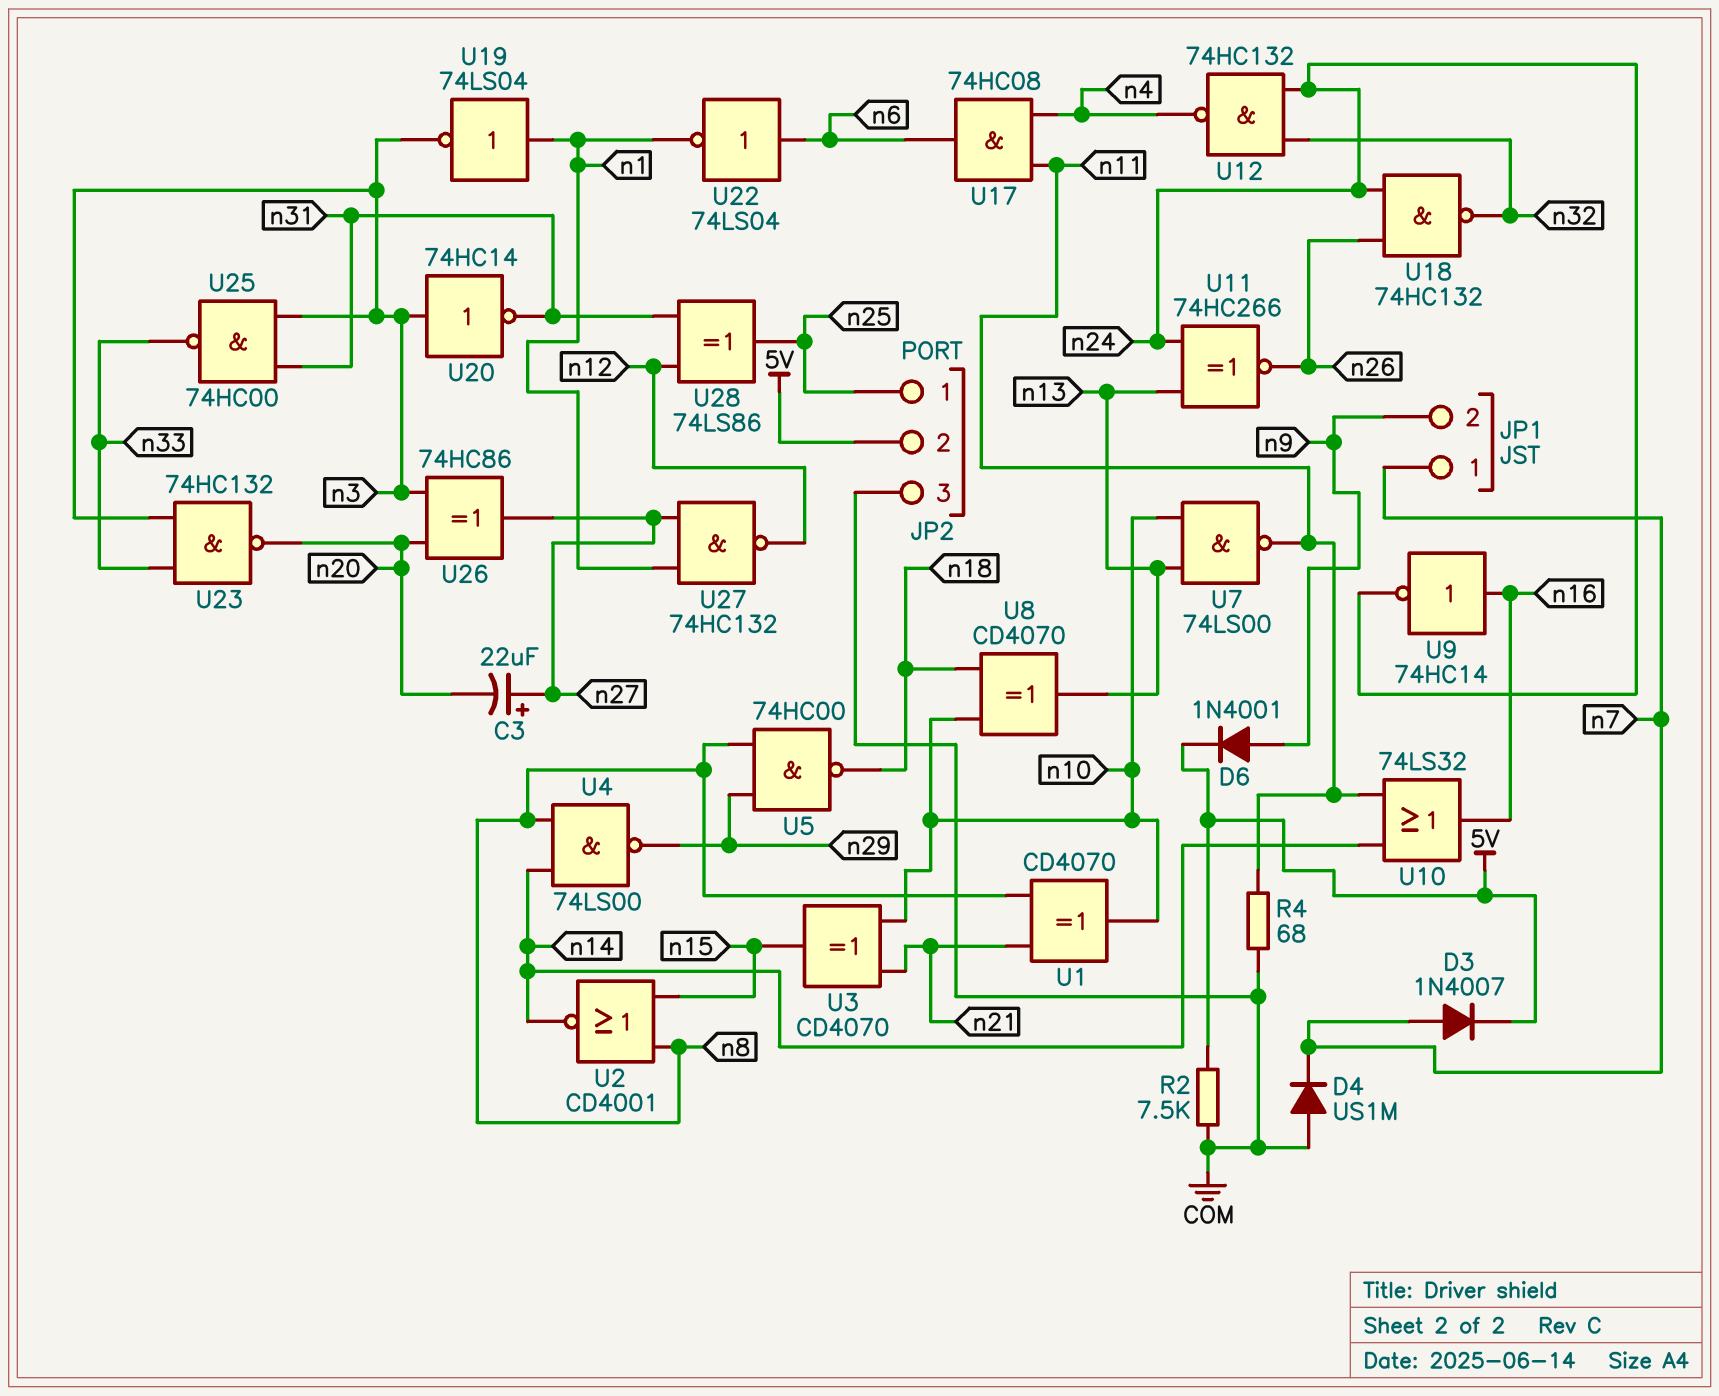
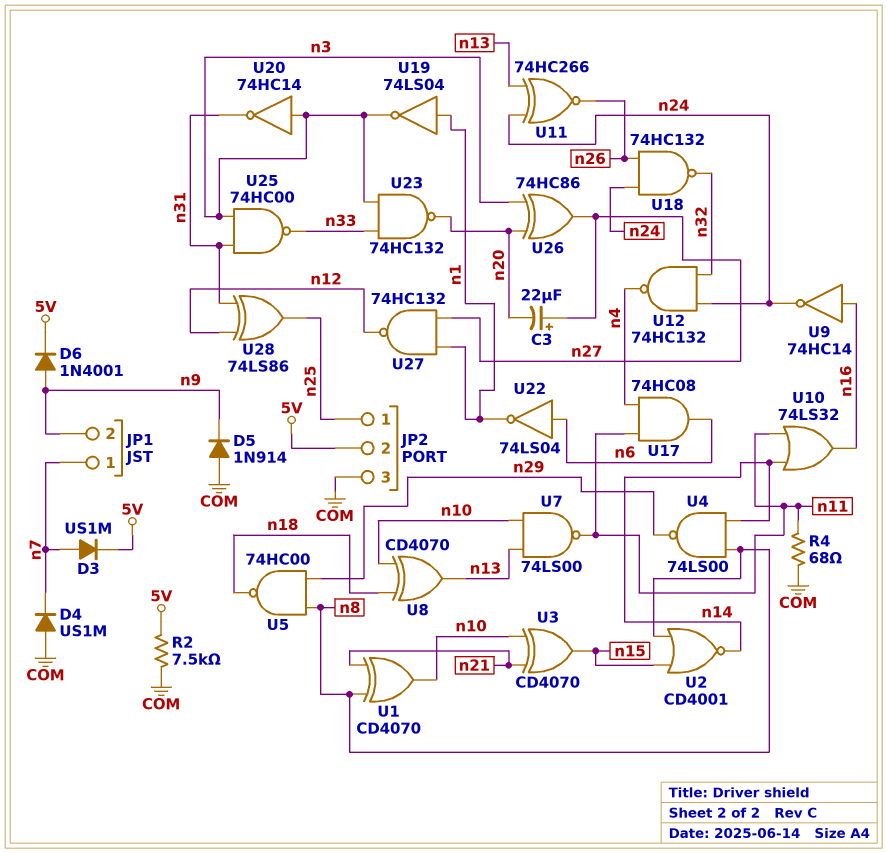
D3: diode 1N4007 (A n7, K 5V) -> diode US1M (A n7, K 5V)
D5: none -> diode 1N914 (A COM, K n9)

